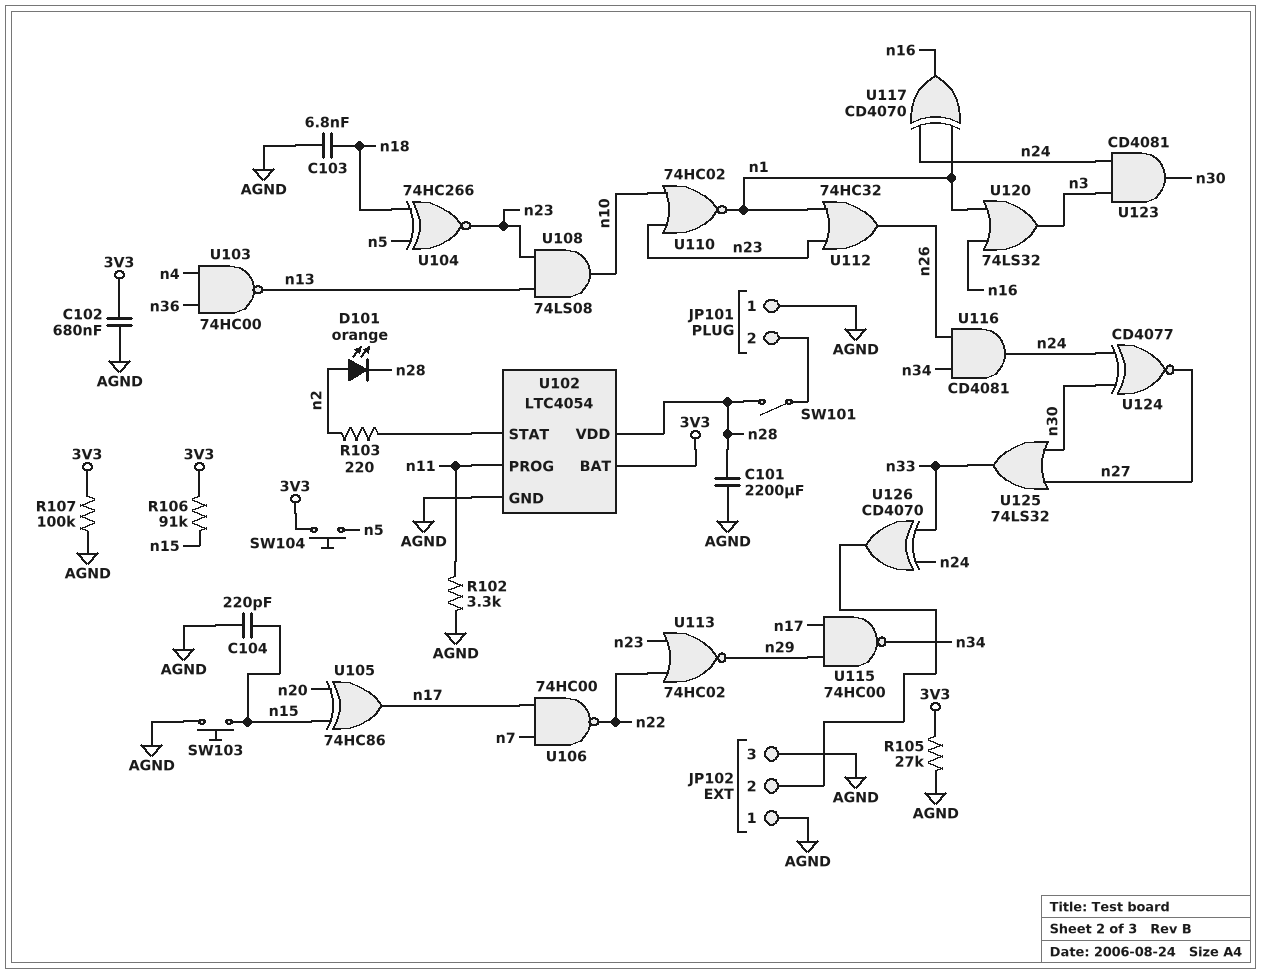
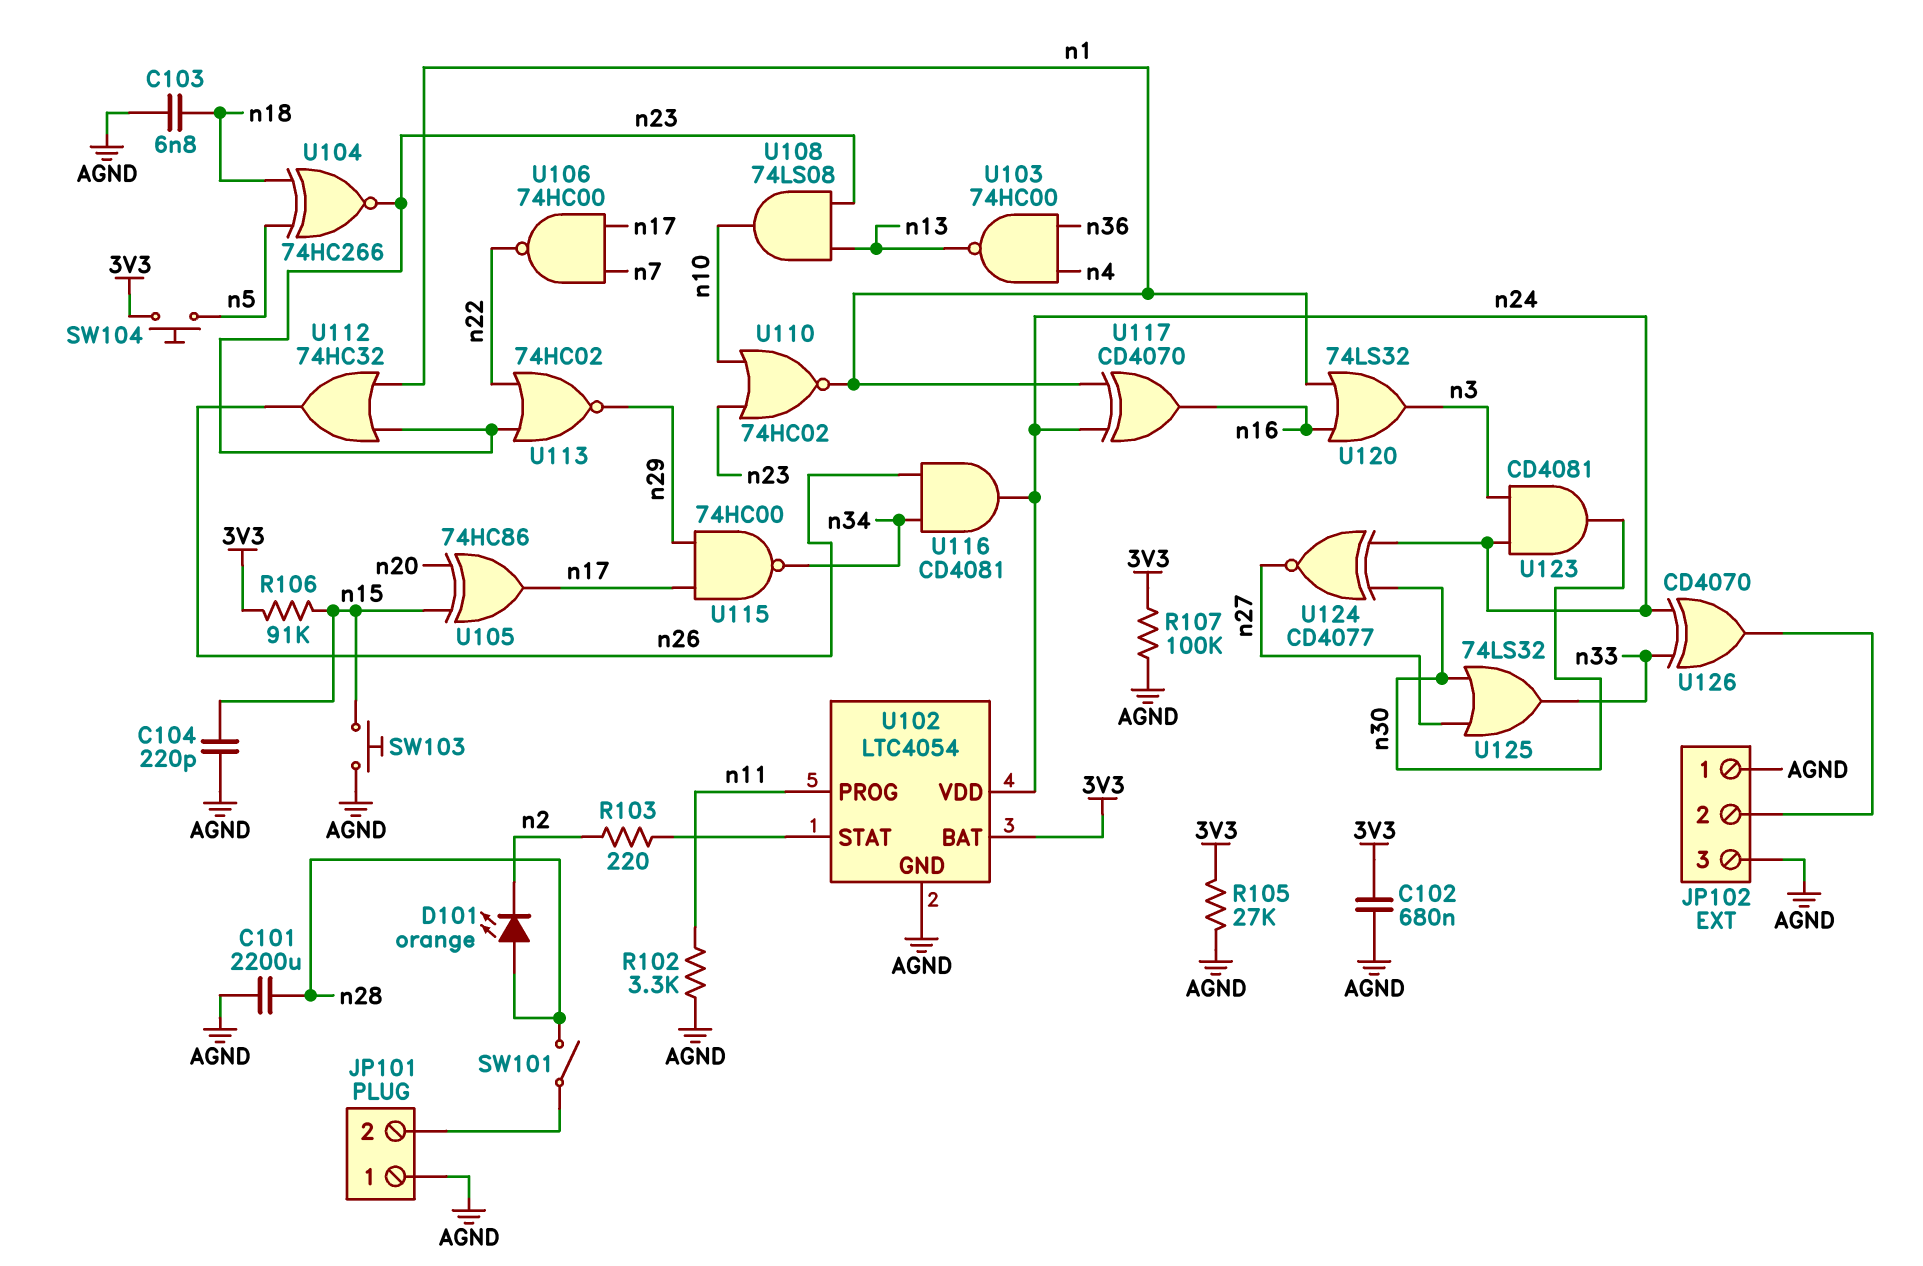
D101: LED orange (A n2, K n28) -> LED orange (A n28, K n2)
U102 pin VDD: n28 -> n24

